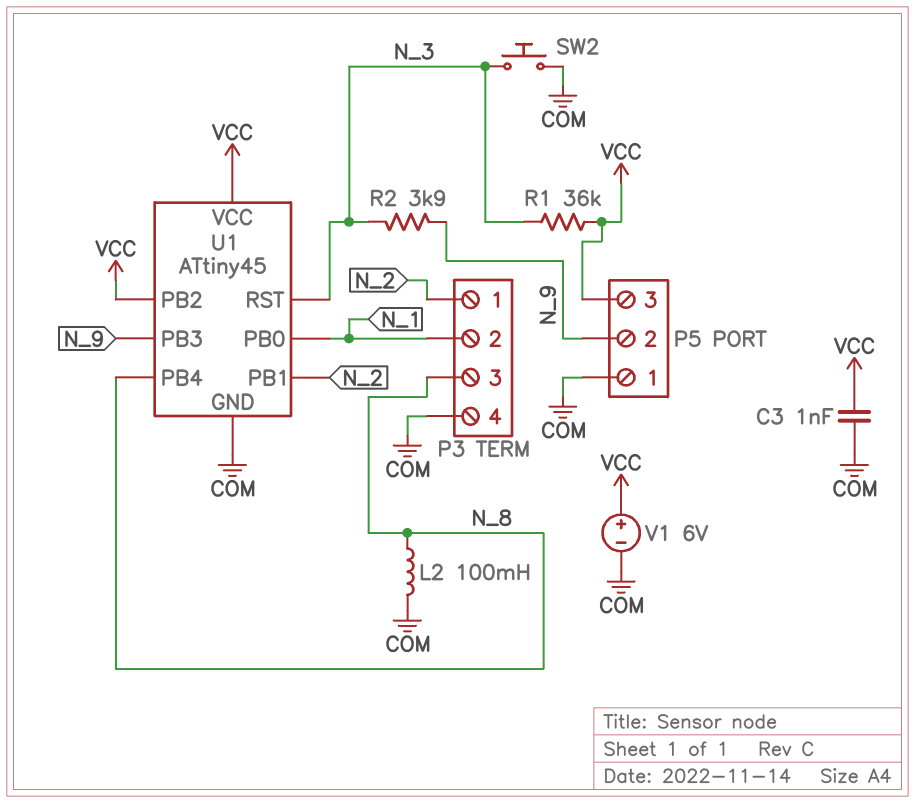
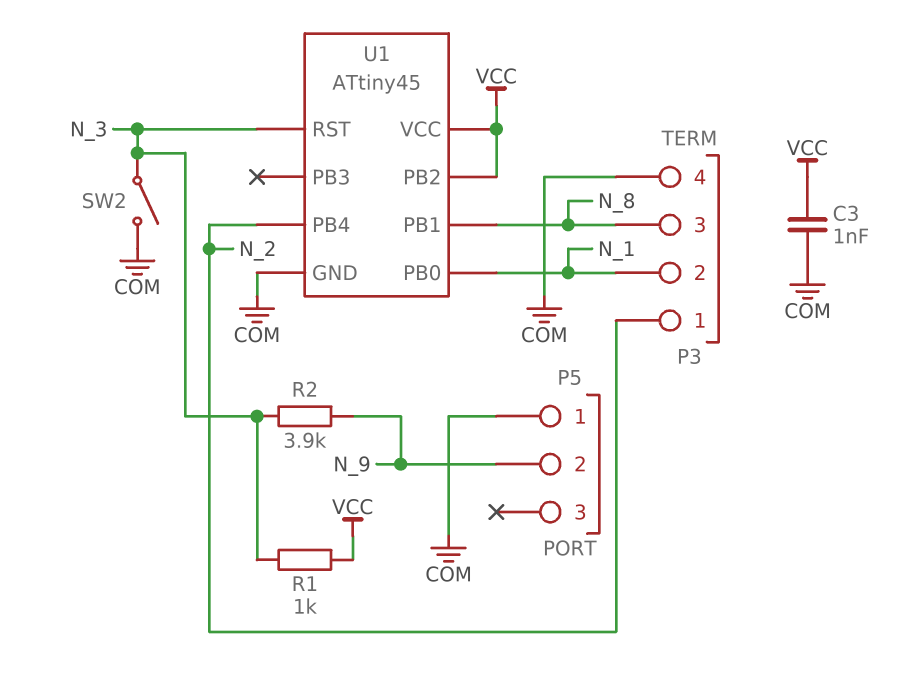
L2: 100mH (COM, N_8) -> none
P5 pin 3: VCC -> none
R1: 36k (N_3, VCC) -> 1k (N_3, VCC)
SW2: button (COM, N_3) -> switch (COM, N_3)
U1 pin PB1: N_2 -> N_8
U1 pin PB3: N_9 -> none
U1 pin PB4: N_8 -> N_2
V1: 6V (plus VCC, minus COM) -> none

